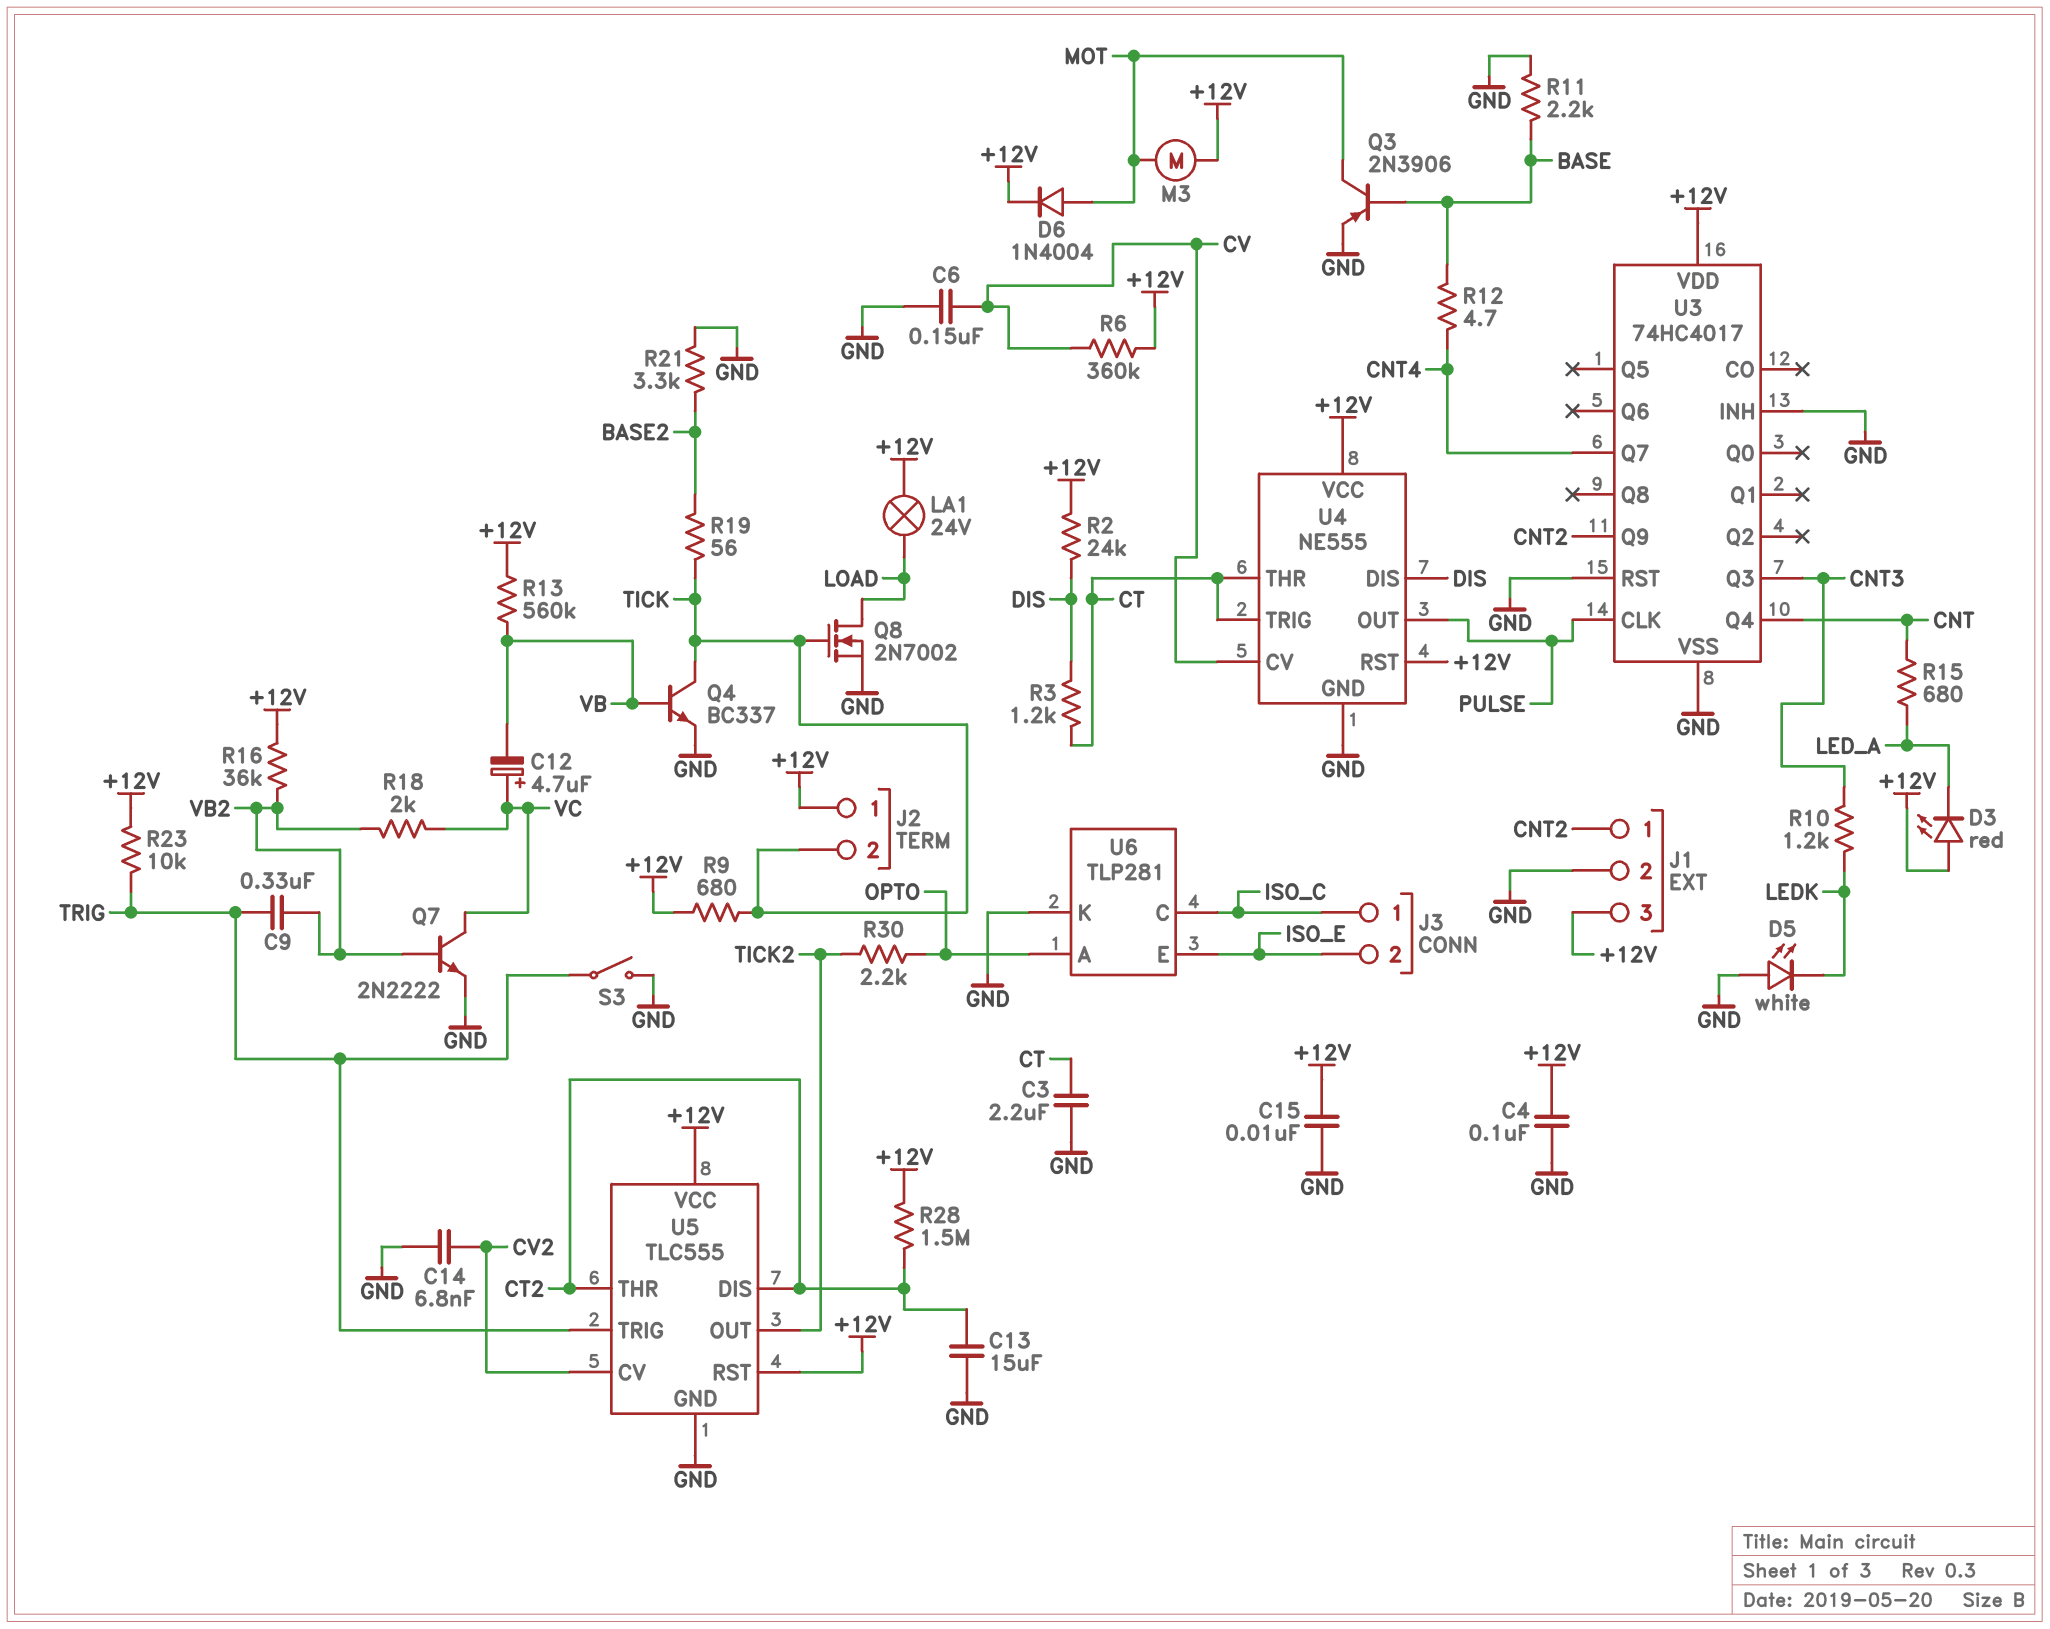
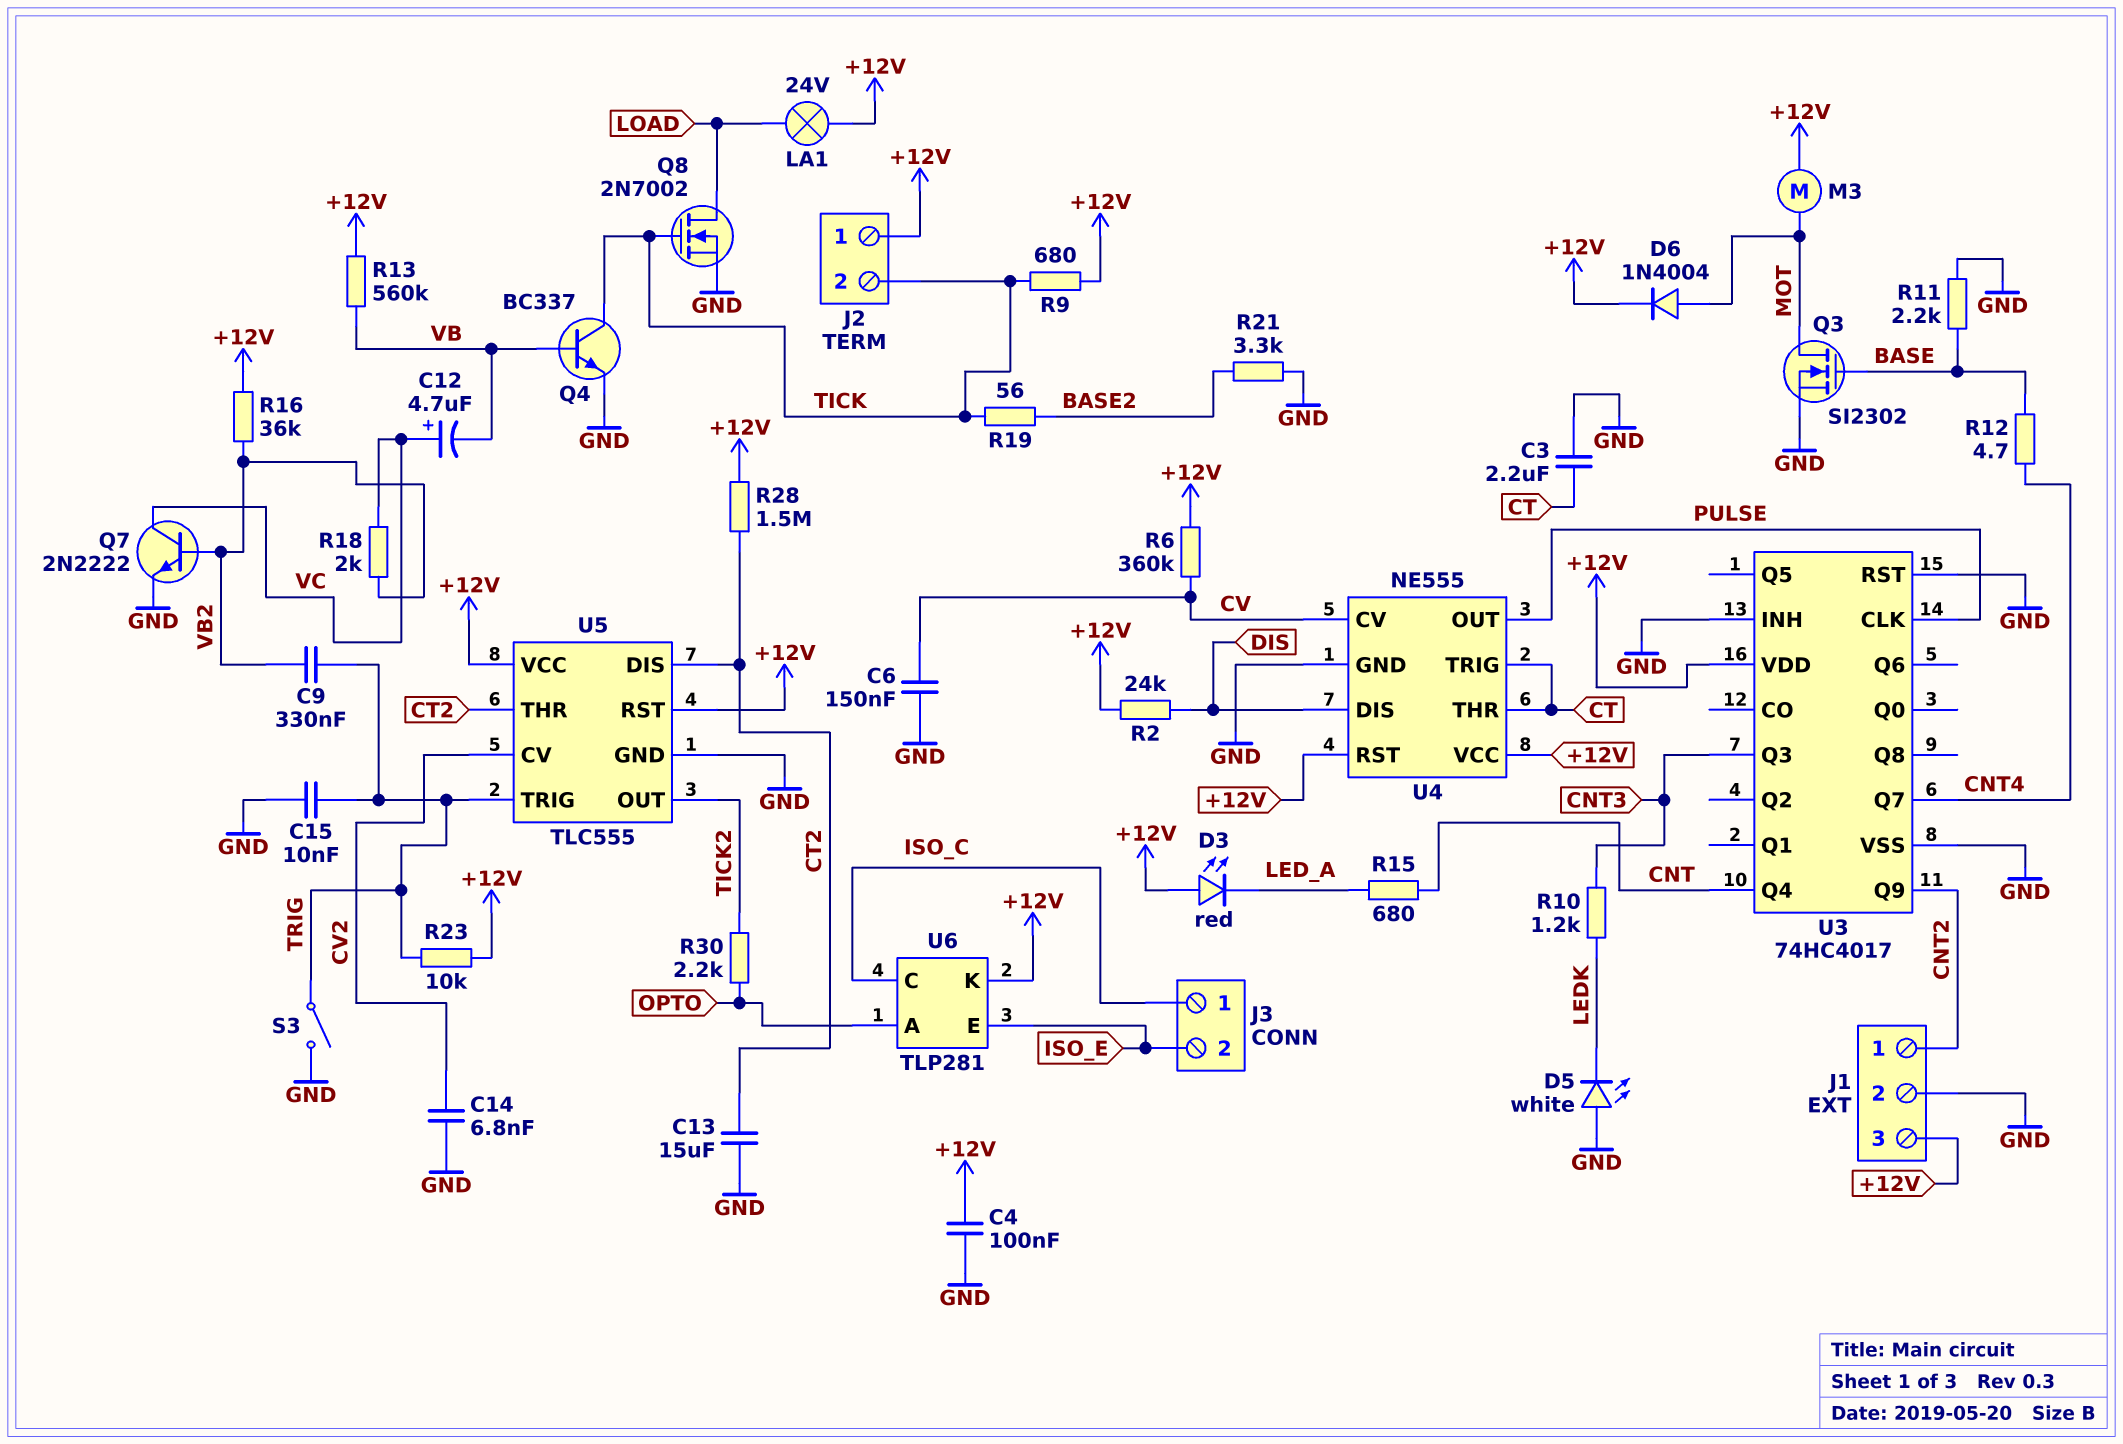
C15: 10nF (+12V, GND) -> 10nF (GND, TRIG)
Q3: PNP 2N3906 (B BASE, C MOT, E GND) -> NMOS SI2302 (G BASE, D MOT, S GND)
R3: 1.2k (CT, DIS) -> none
U6 pin K: GND -> +12V

